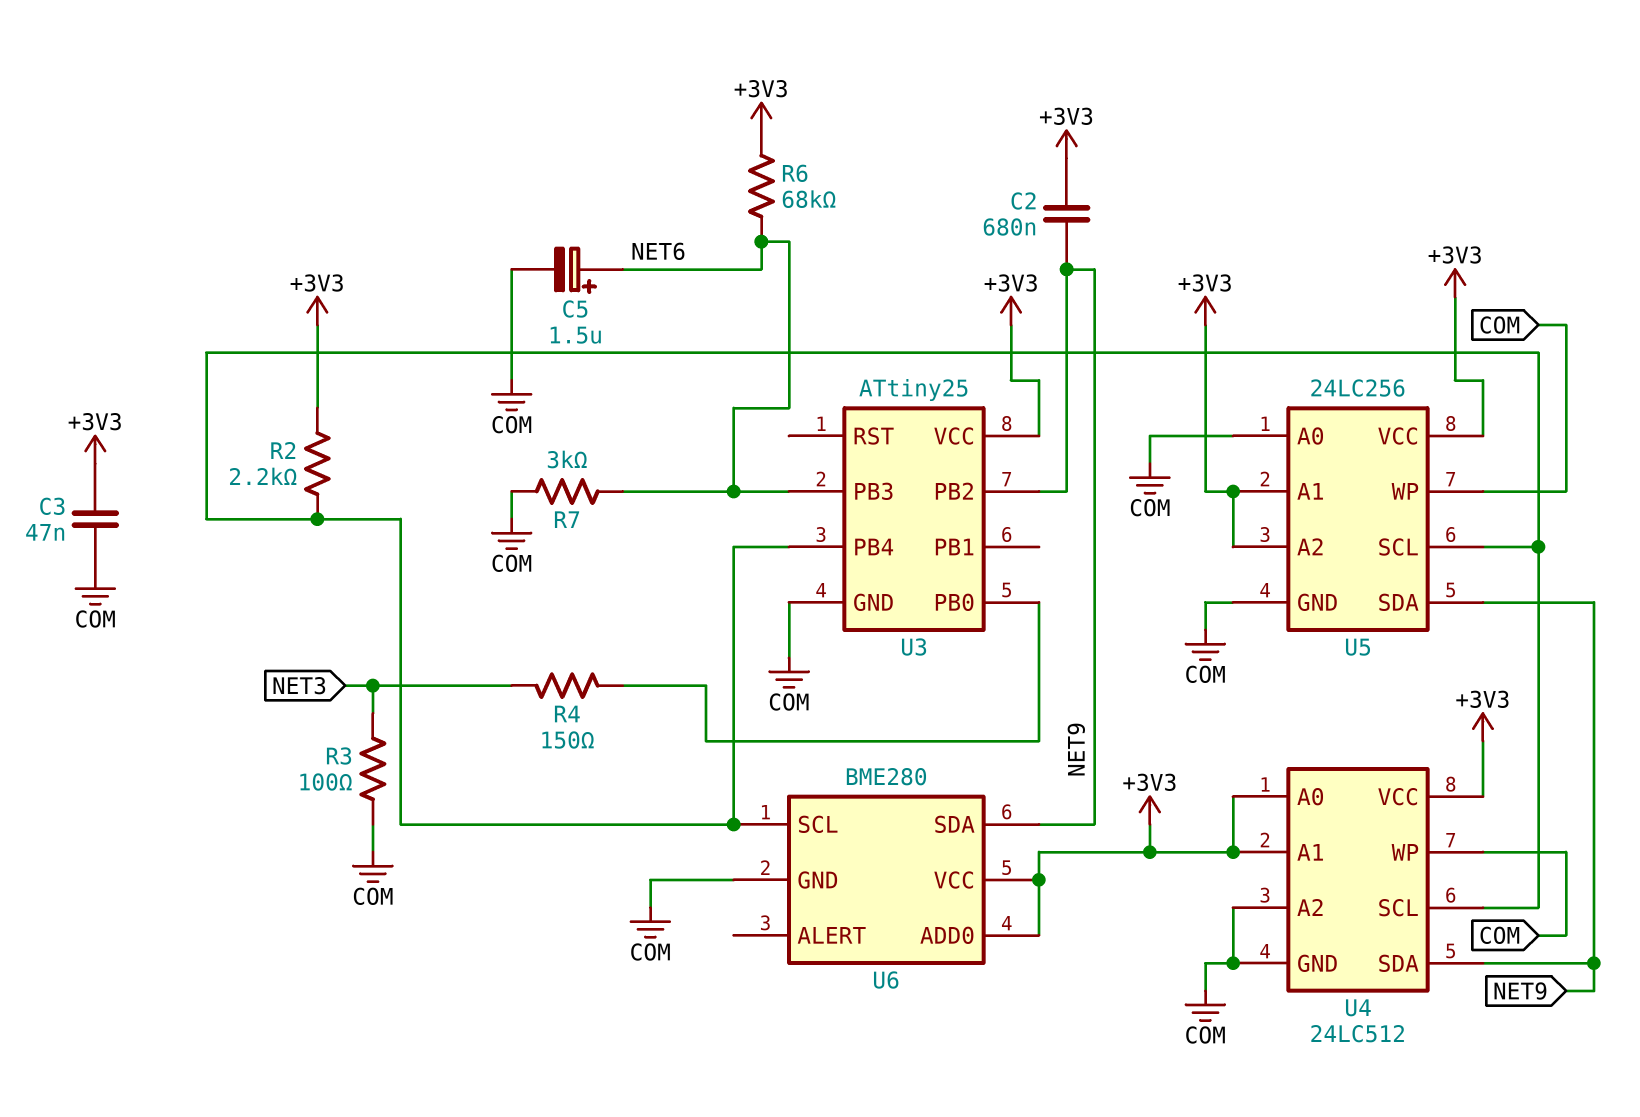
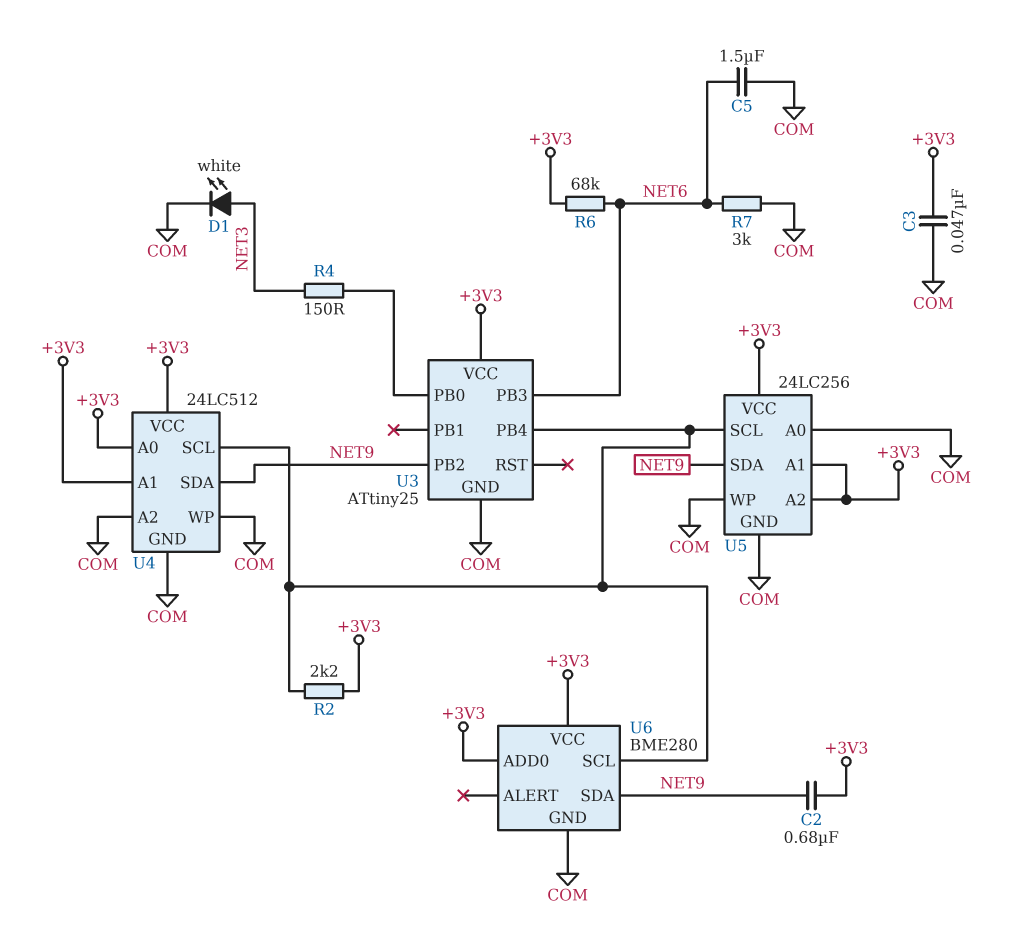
C5: 1.5uF (plus NET6, minus COM) -> 1.5uF (COM, NET6)
D1: none -> LED white (A NET3, K COM)
R3: 100 (COM, NET3) -> none

